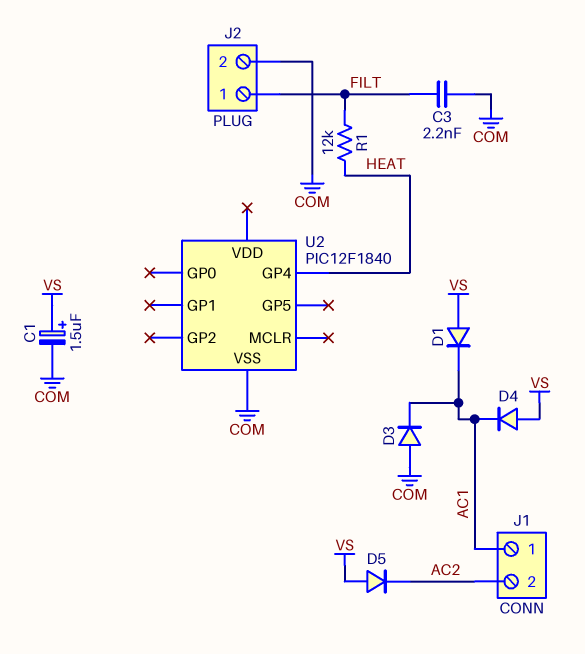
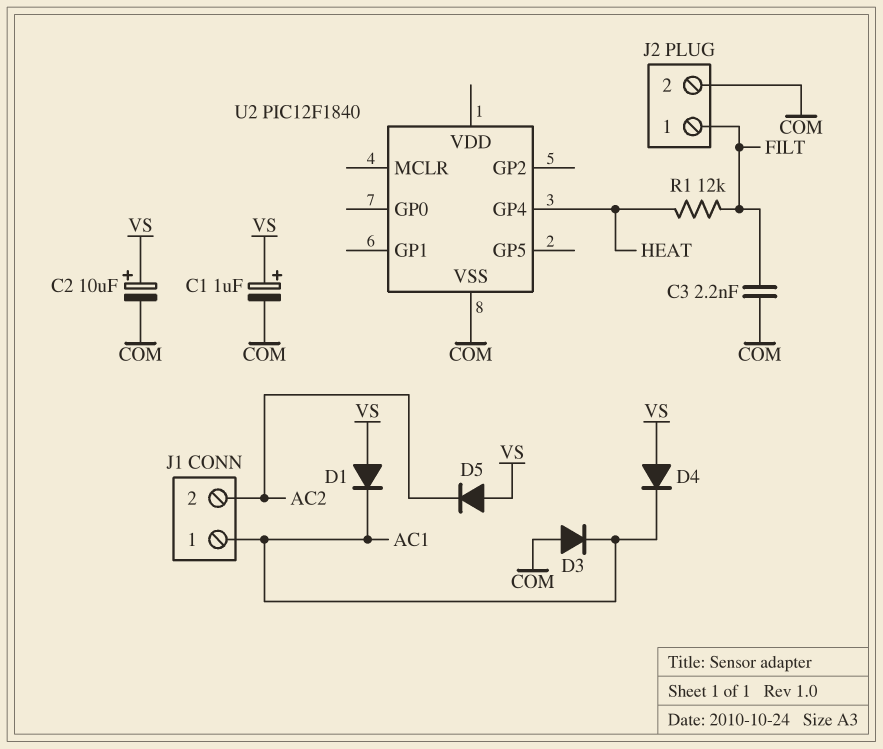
C1: 1.5uF (plus VS, minus COM) -> 1uF (plus VS, minus COM)
C2: none -> 10uF (plus VS, minus COM)

